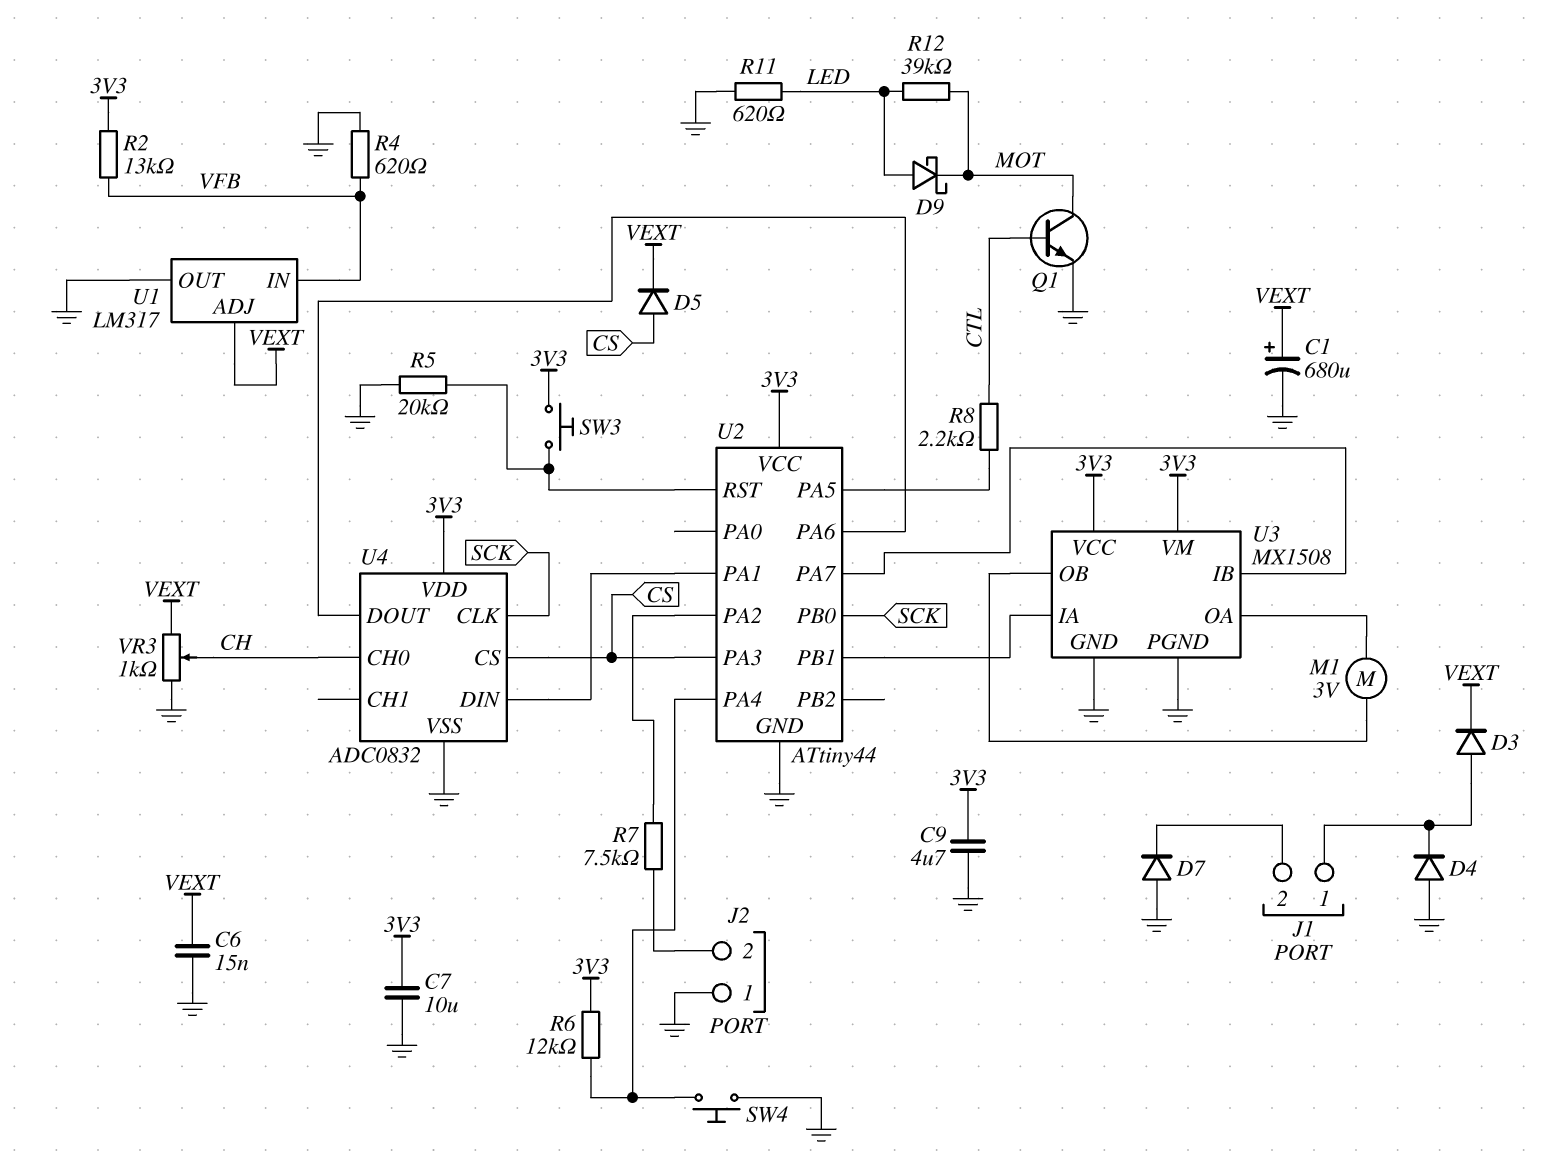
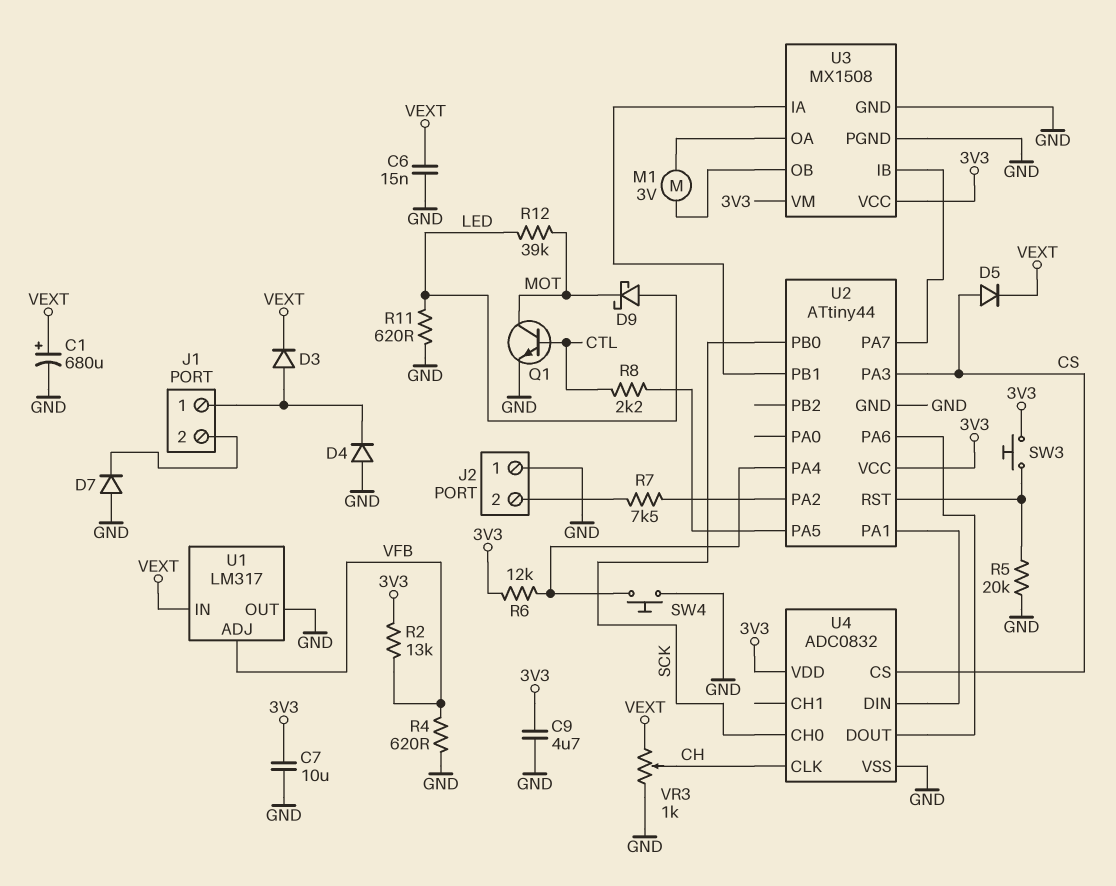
U1 pin ADJ: VEXT -> VFB
U1 pin IN: VFB -> VEXT
U4 pin CH0: CH -> SCK
U4 pin CLK: SCK -> CH

